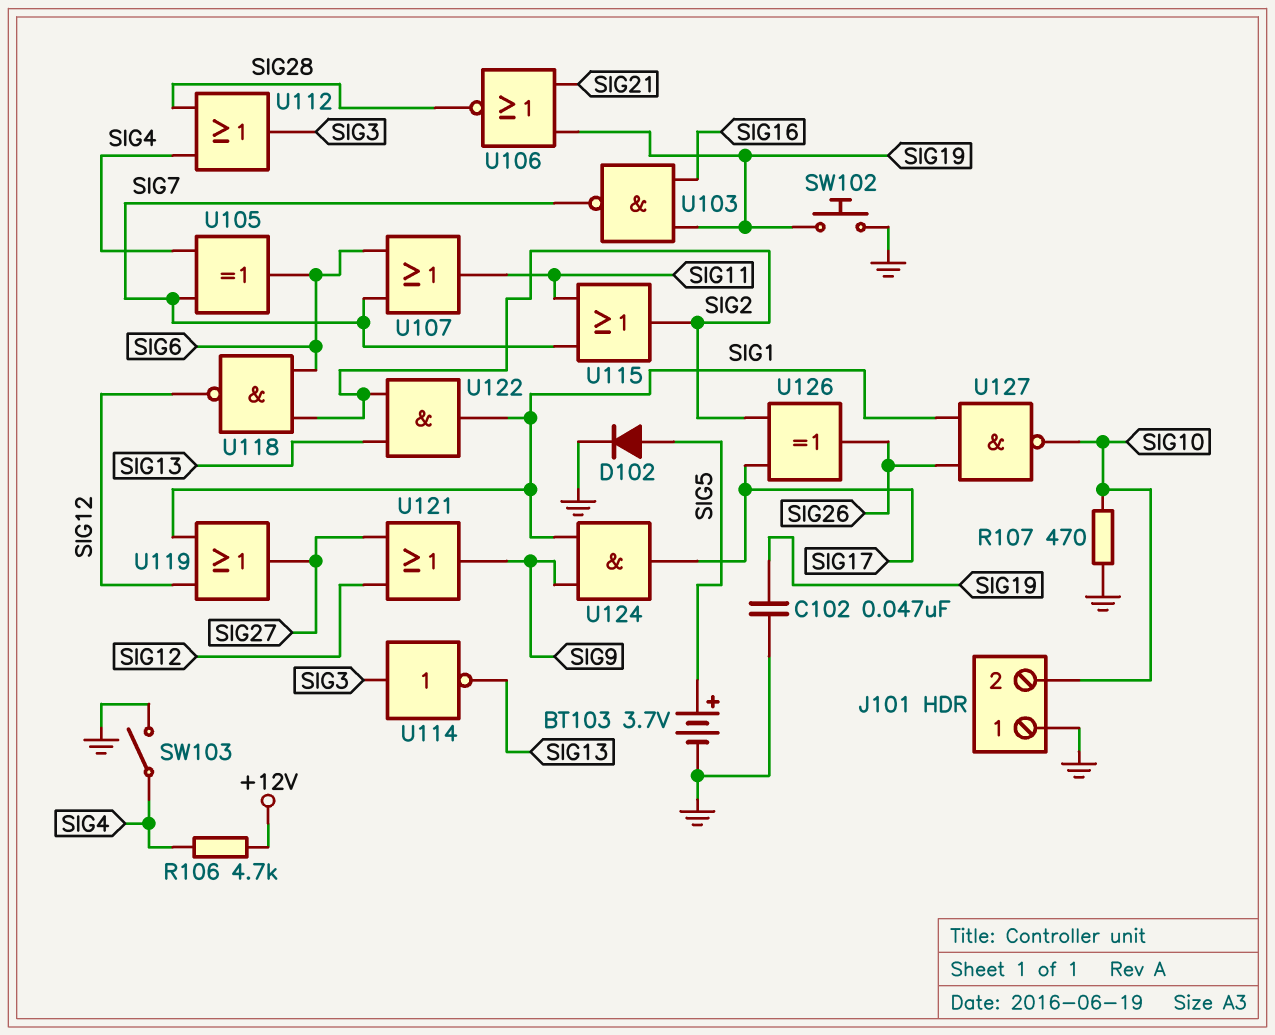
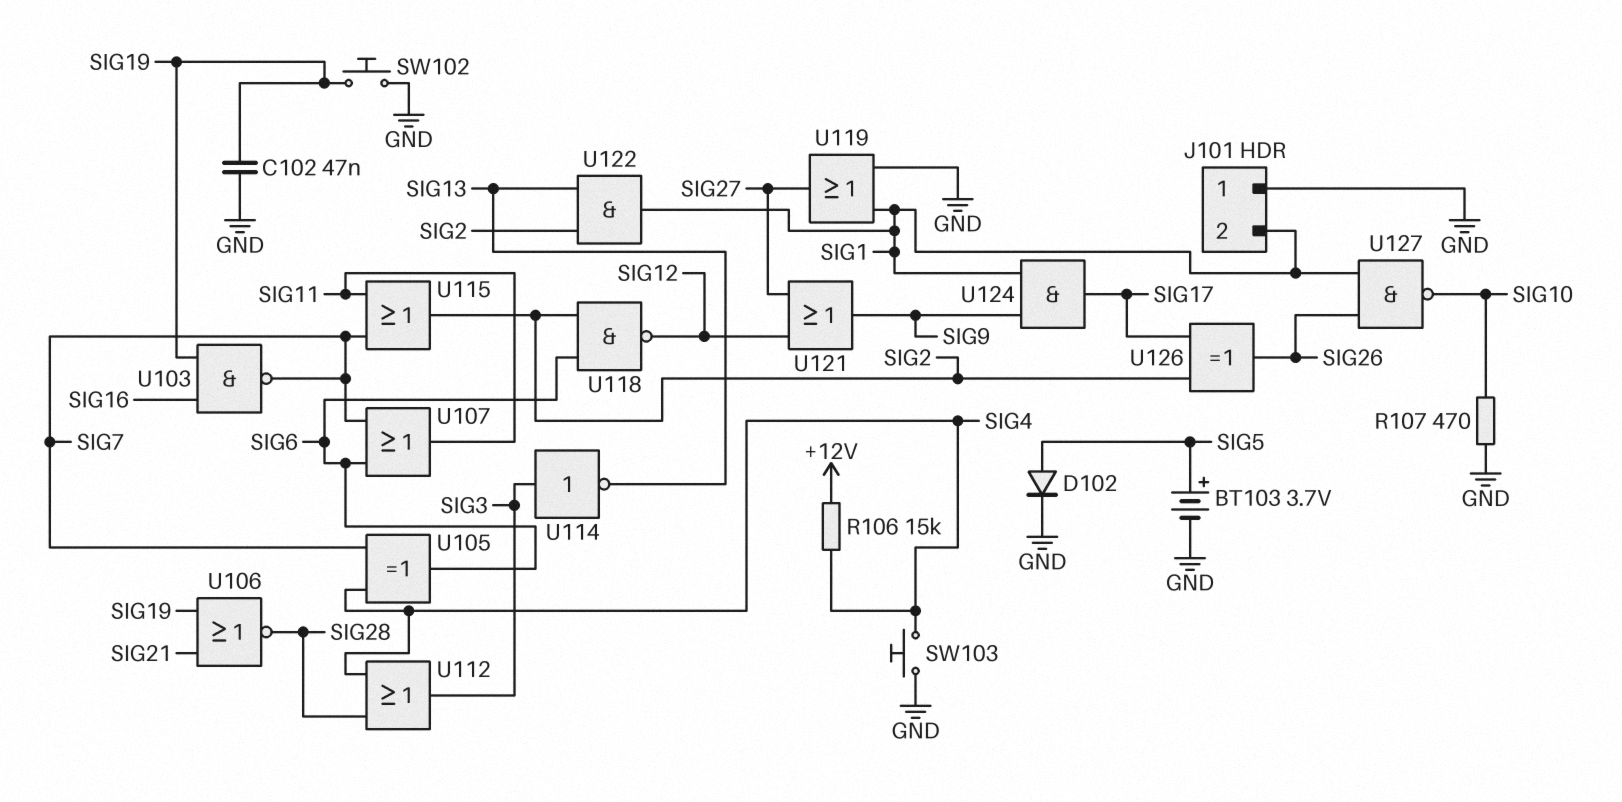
J101 pin 2: SIG10 -> SIG1
R106: 4.7k (+12V, SIG4) -> 15k (+12V, SIG4)
SW103: switch (GND, SIG4) -> button (GND, SIG4)
U119: OR (in SIG1, in SIG12, out SIG27) -> OR (in GND, in SIG1, out SIG27)

